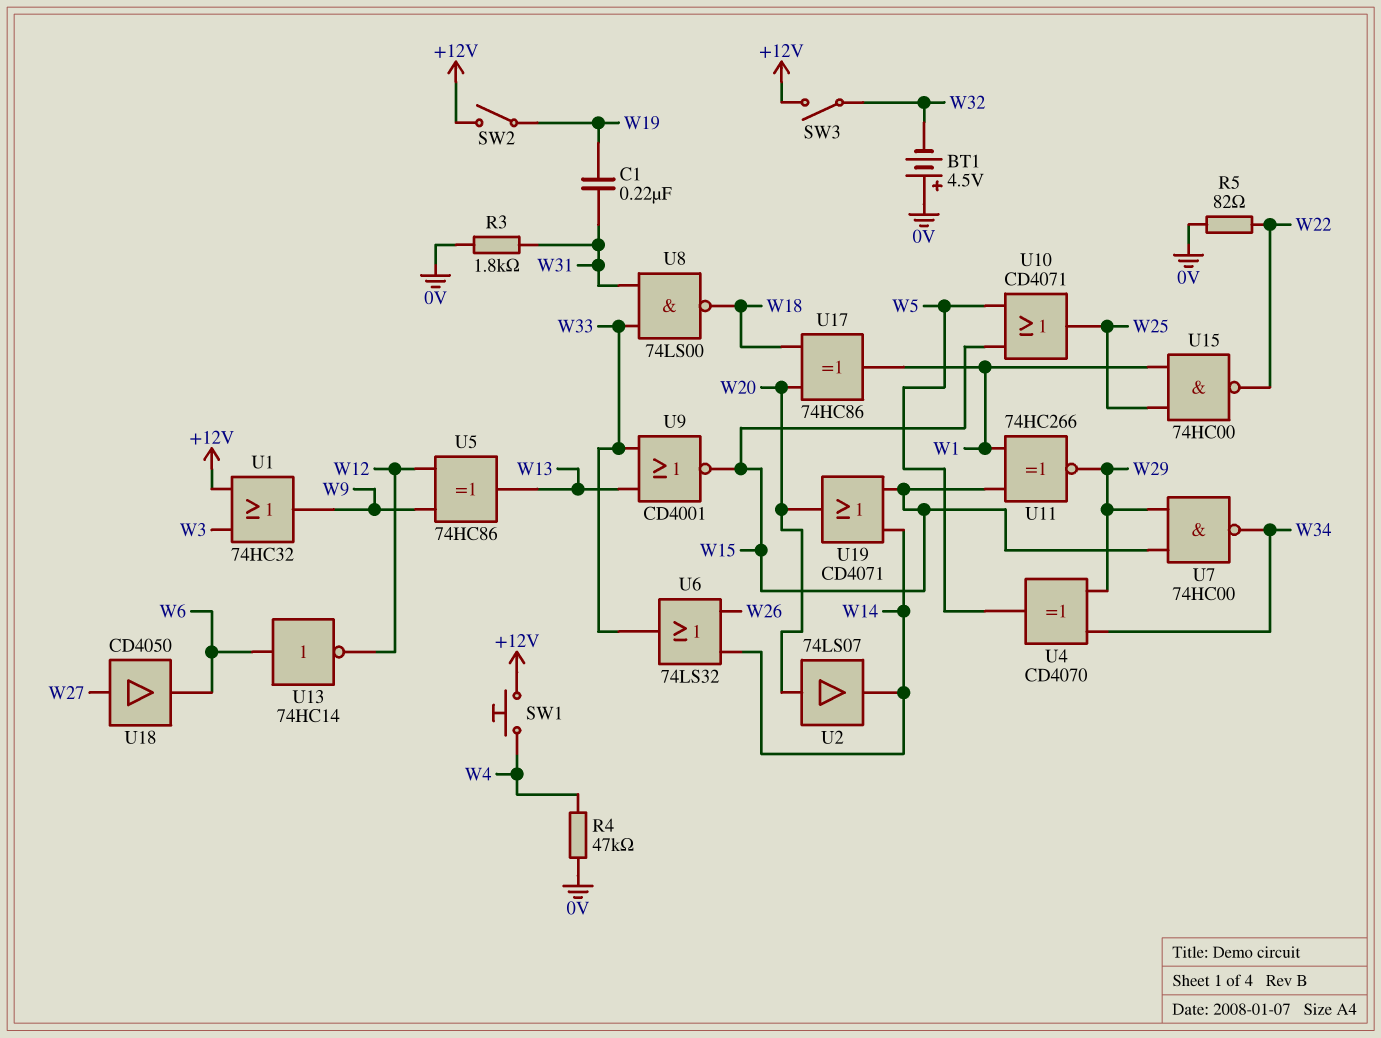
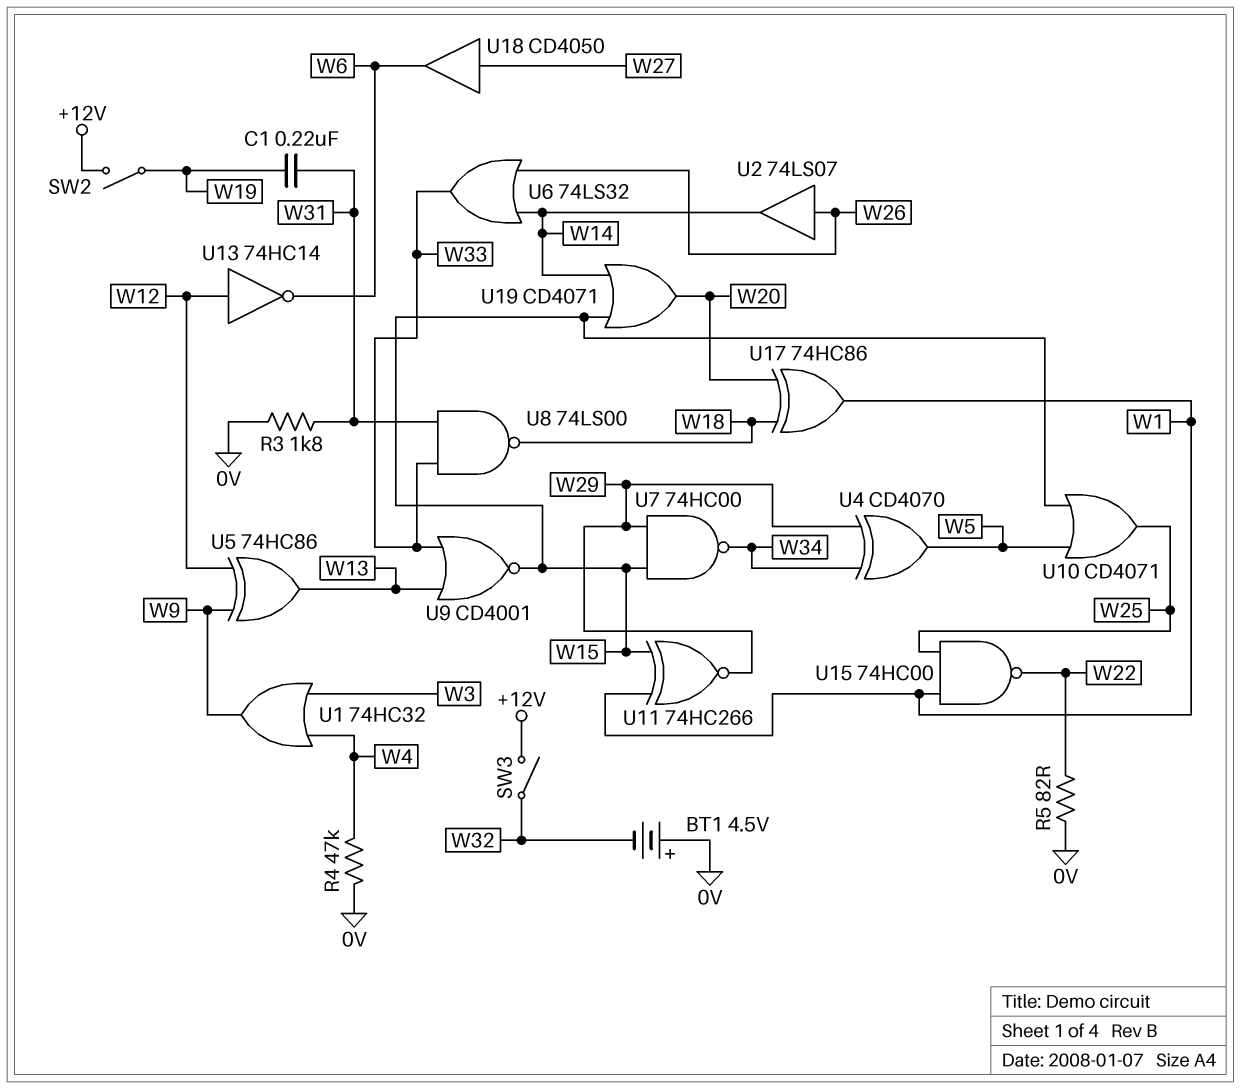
SW1: button (+12V, W4) -> none
U1: OR 74HC32 (in +12V, in W3, out W9) -> OR 74HC32 (in W3, in W4, out W9)
U2: buffer 74LS07 (in W20, out W14) -> buffer 74LS07 (in W26, out W14)
U13: NOT 74HC14 (in W6, out W12) -> NOT 74HC14 (in W12, out W6)

